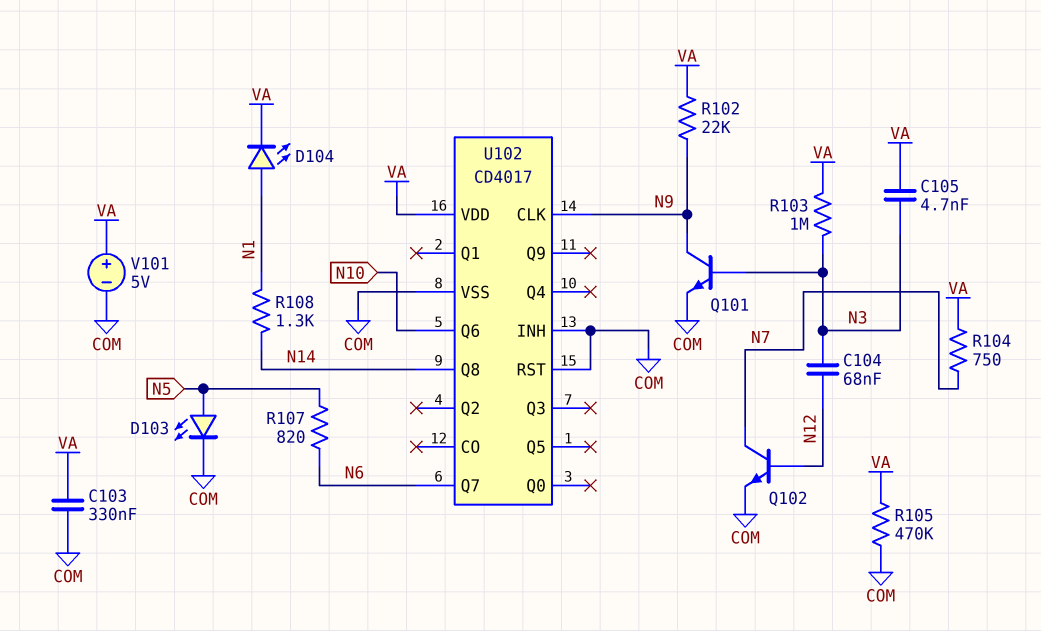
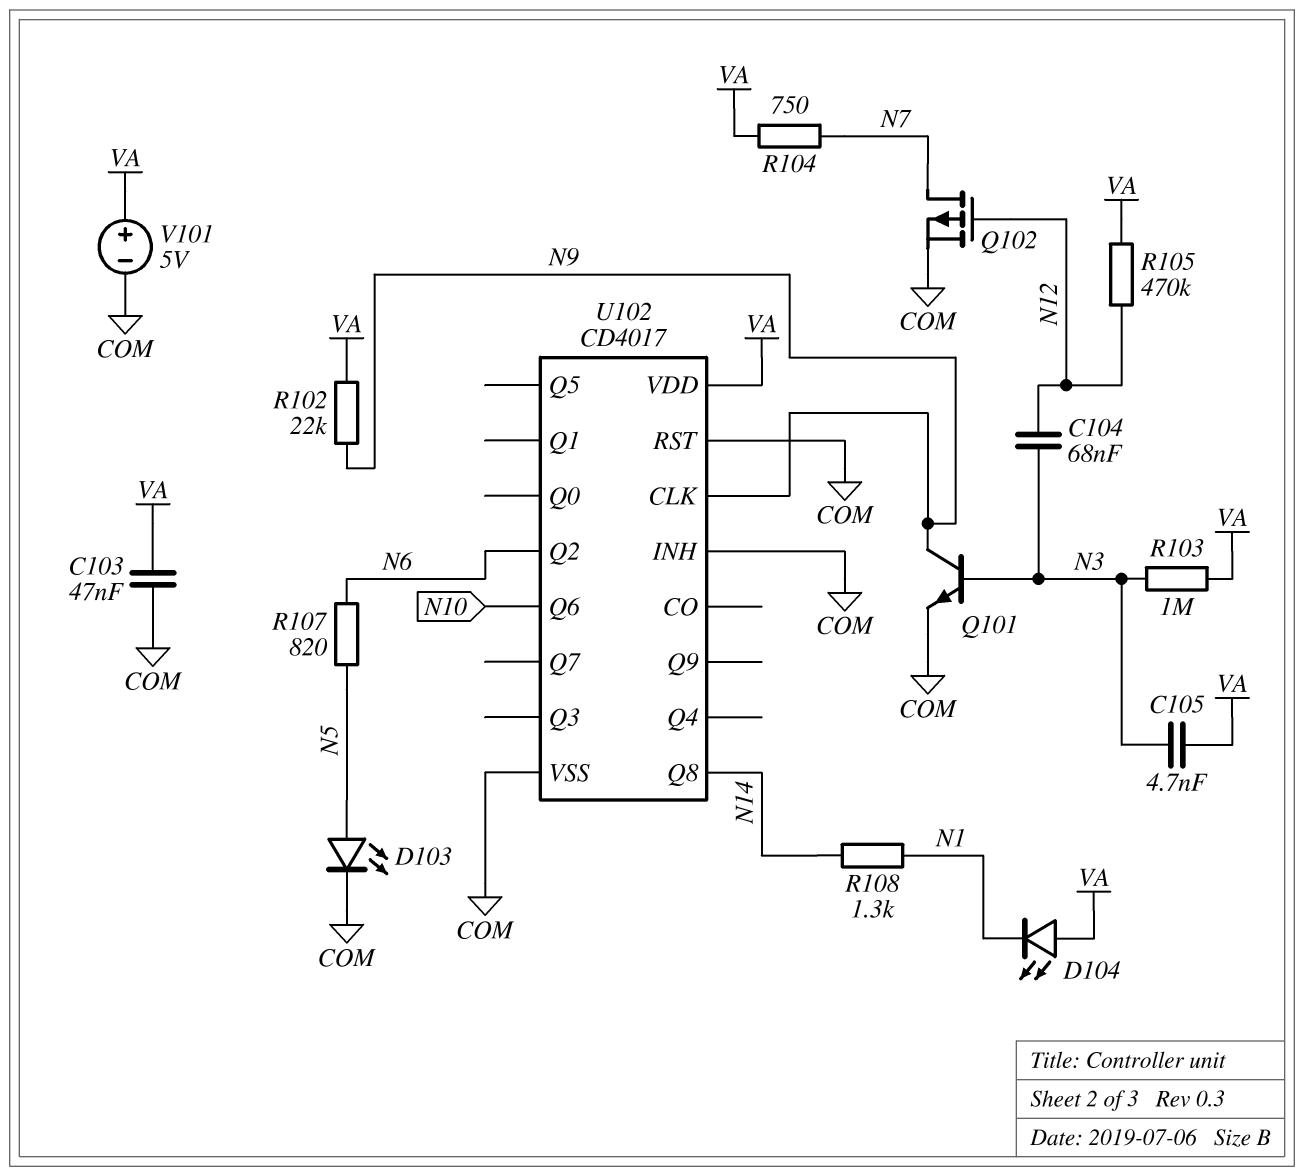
C103: 330nF (COM, VA) -> 47nF (COM, VA)
D104: LED (A N1, K VA) -> LED (A VA, K N1)
Q102: NPN (B N12, C N7, E COM) -> PMOS (G N12, D N7, S COM)
R105: 470k (COM, VA) -> 470k (N12, VA)
U102 pin Q2: none -> N6
U102 pin Q7: N6 -> none

